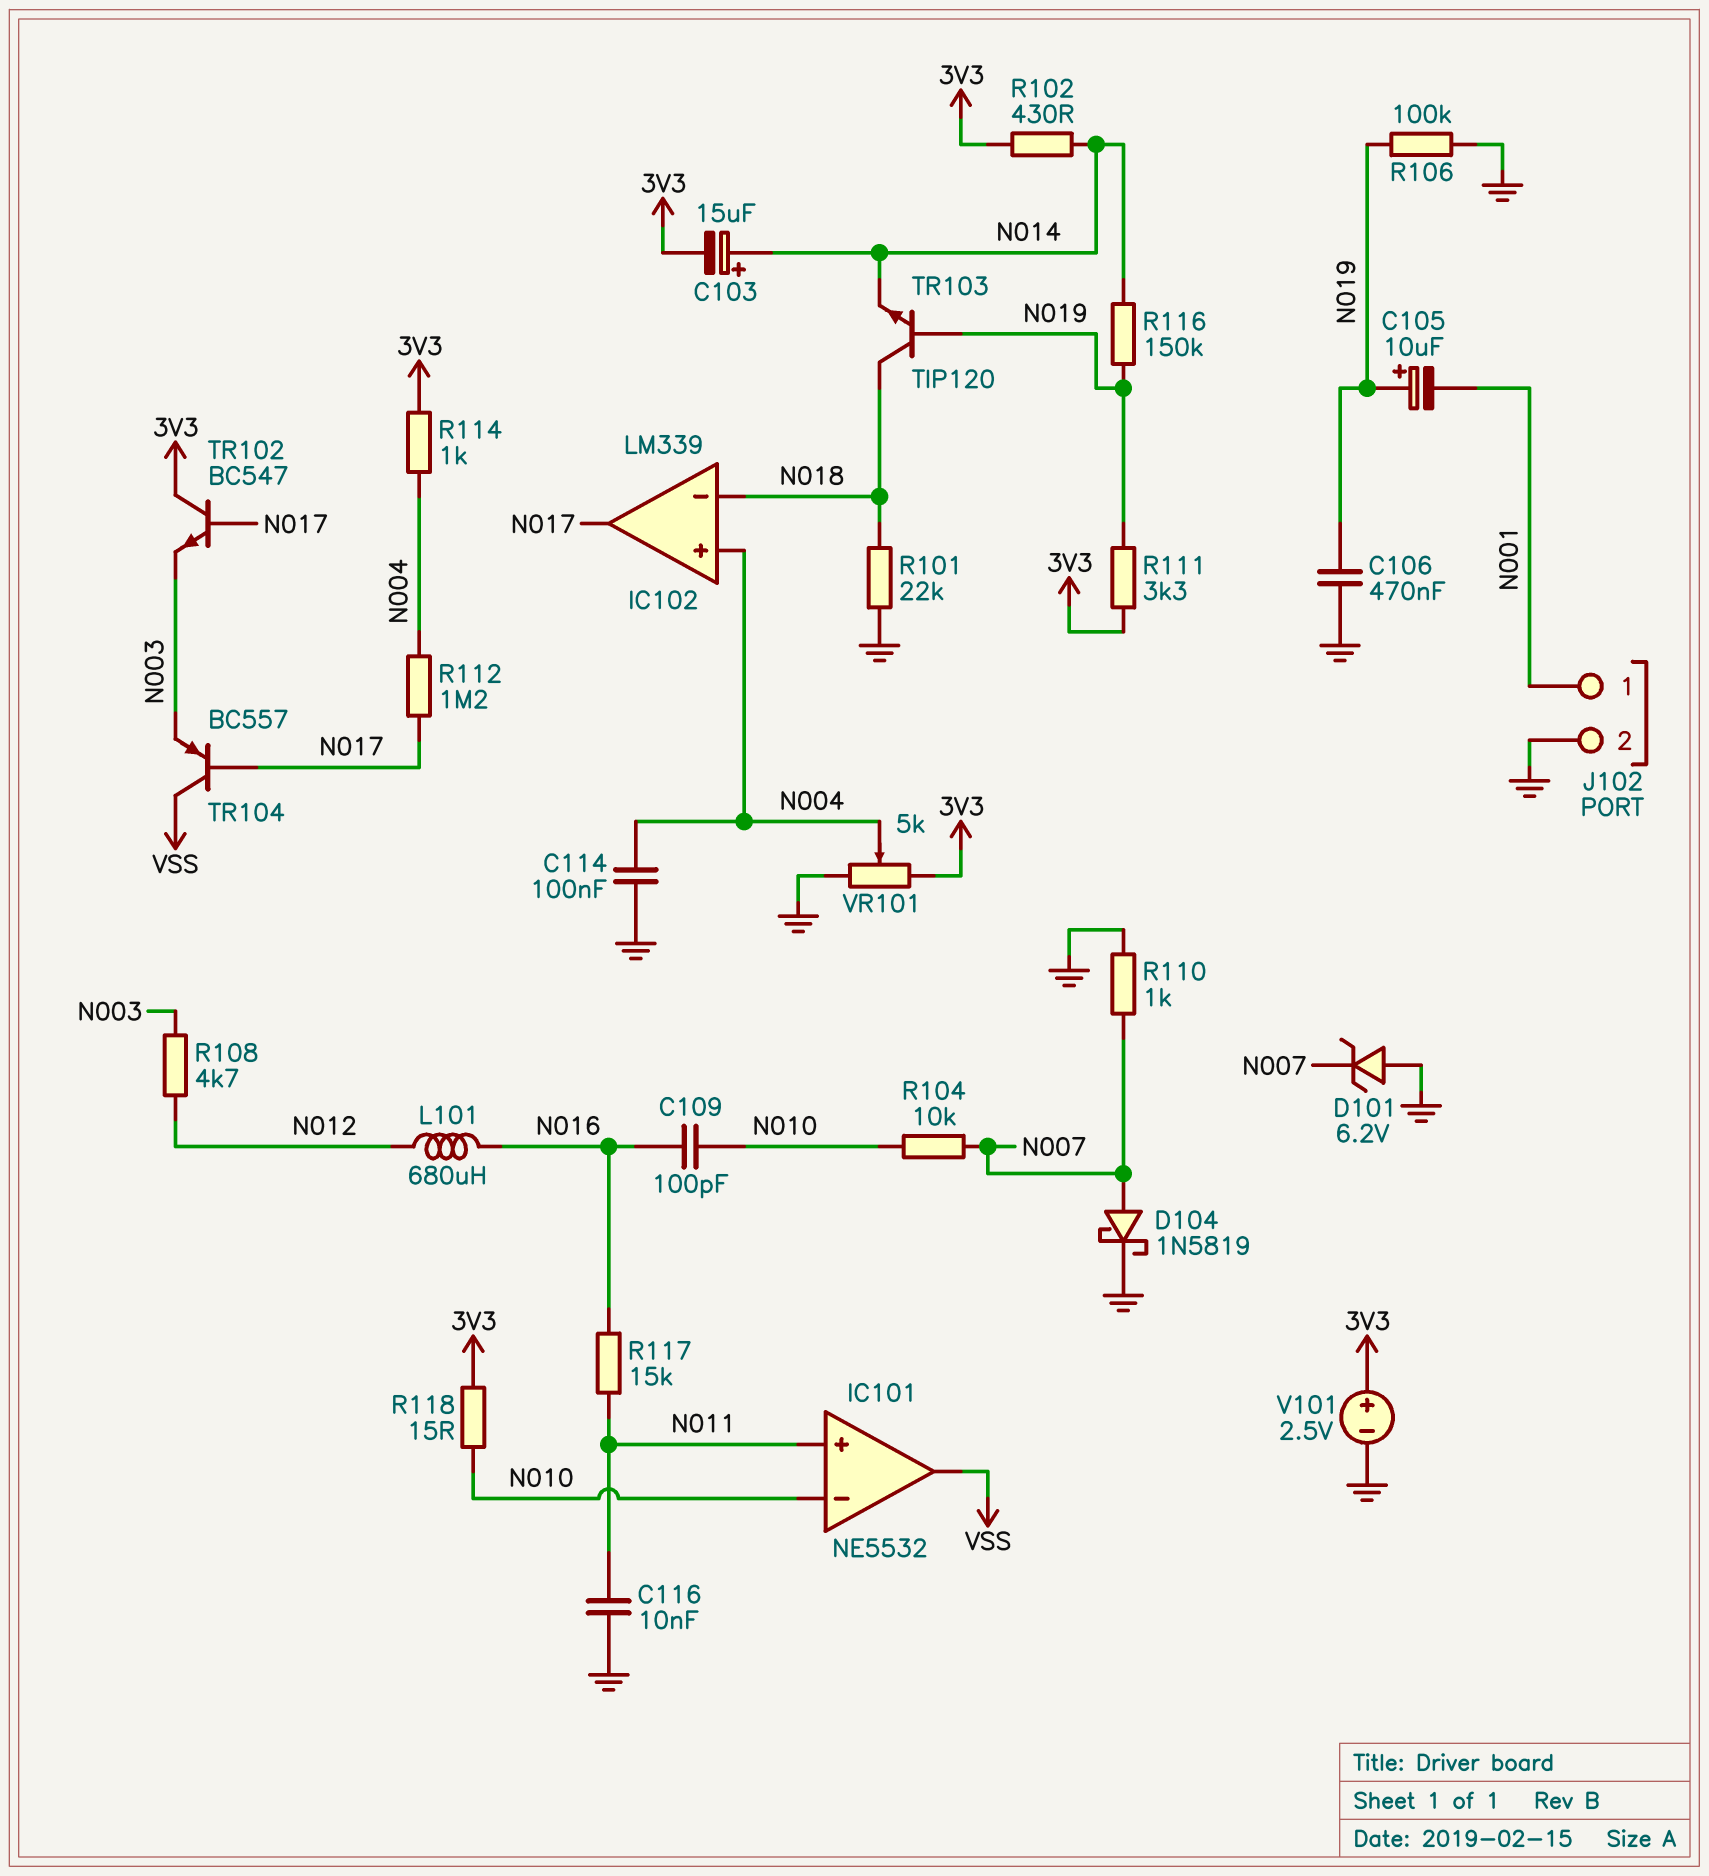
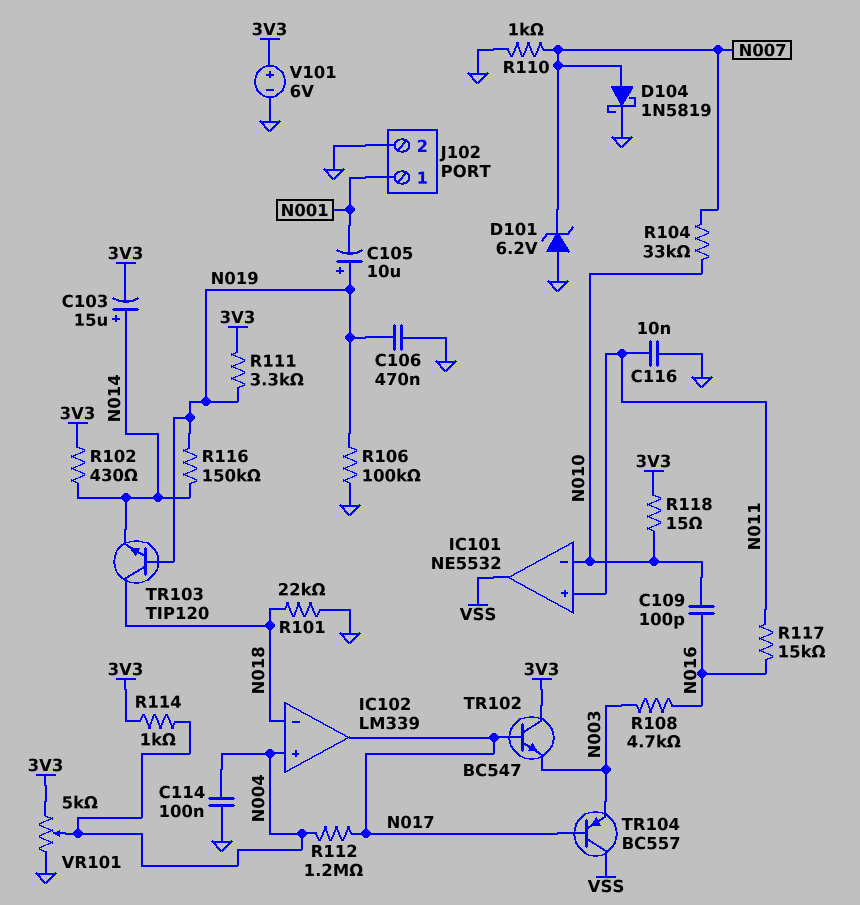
L101: 680uH (N012, N016) -> none
R104: 10k (N007, N010) -> 33k (N007, N010)
R108: 4.7k (N003, N012) -> 4.7k (N003, N016)
V101: 2.5V (plus 3V3, minus GND) -> 6V (plus 3V3, minus GND)

